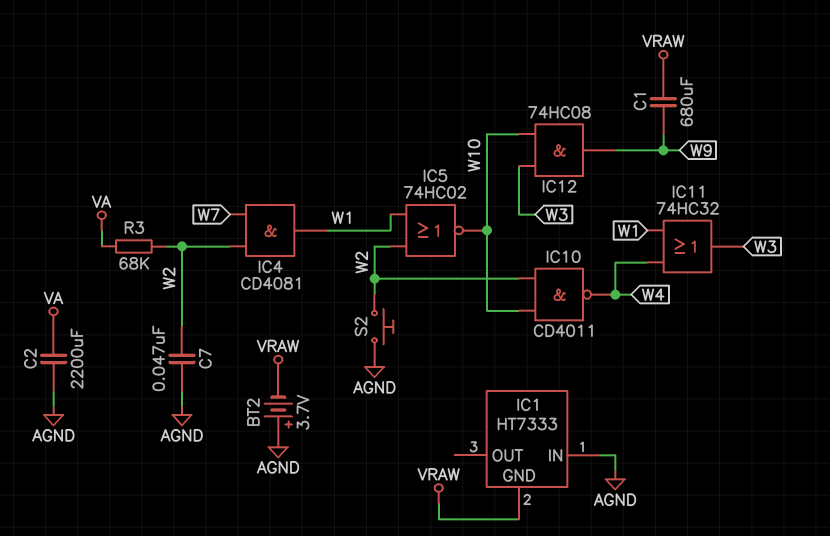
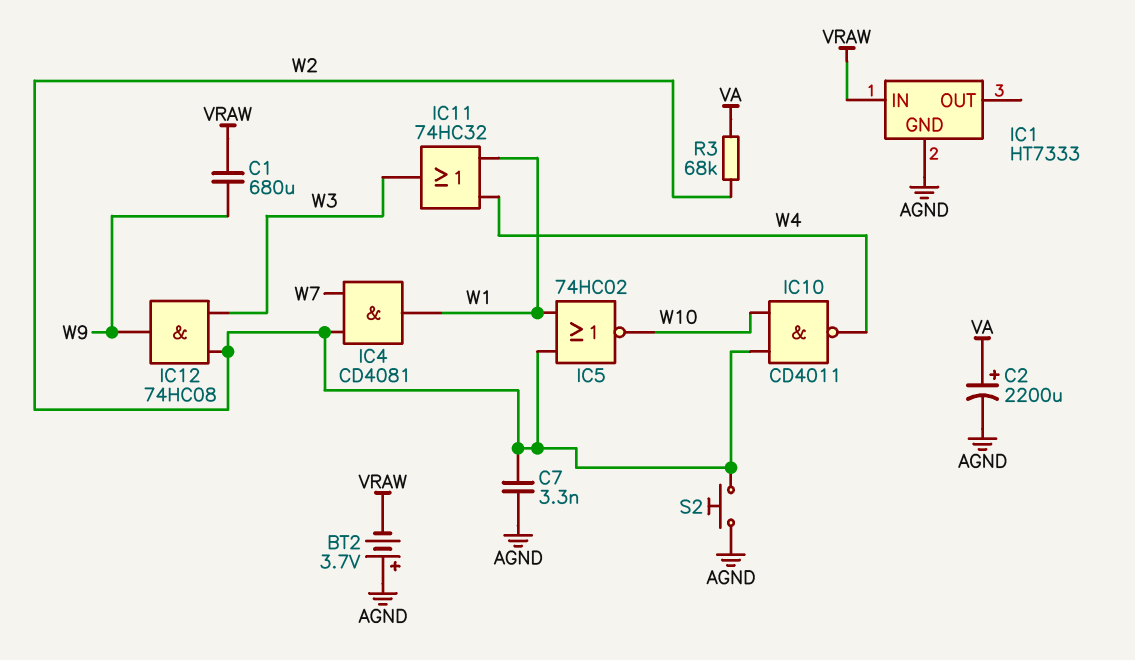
C2: 2200uF (AGND, VA) -> 2200uF (plus VA, minus AGND)
C7: 47nF (AGND, W2) -> 3.3nF (AGND, W2)
IC1 pin GND: VRAW -> AGND
IC1 pin IN: AGND -> VRAW
IC12: AND 74HC08 (in W3, in W10, out W9) -> AND 74HC08 (in W2, in W3, out W9)

